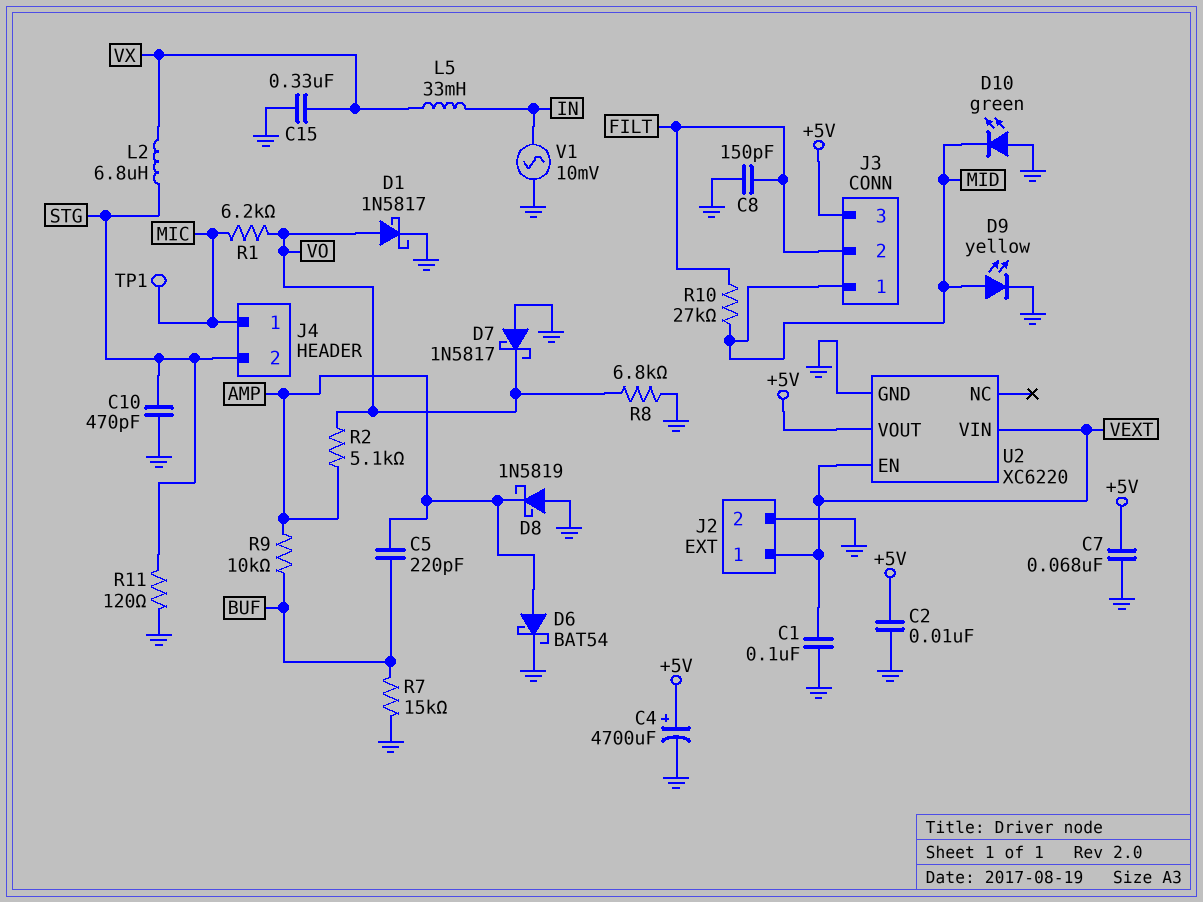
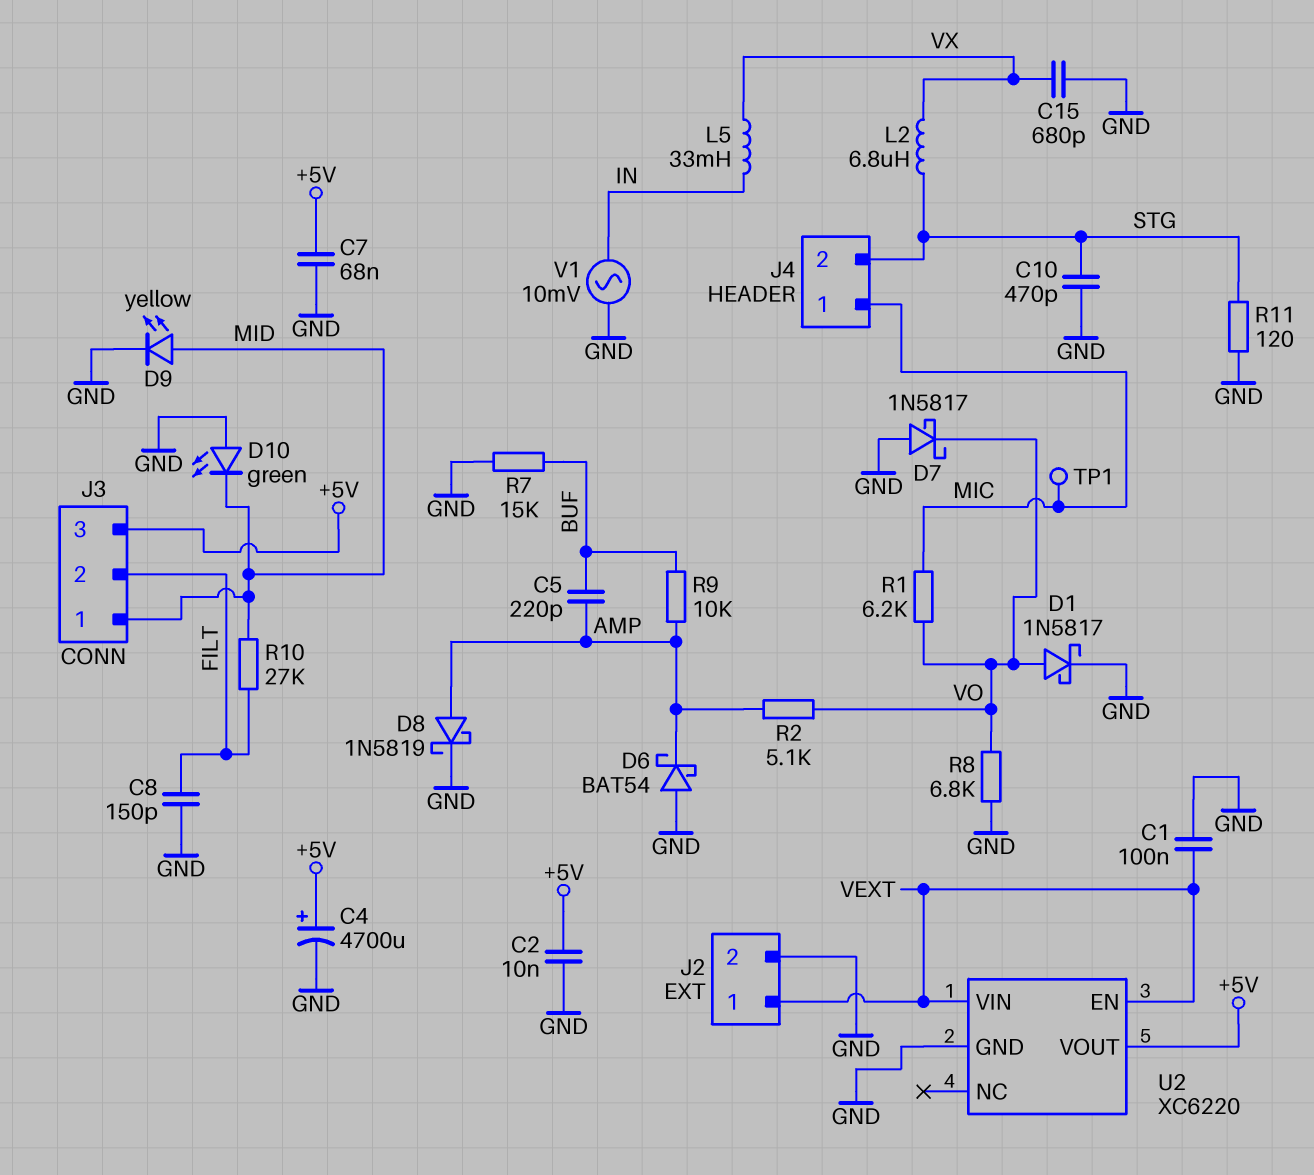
C15: 330nF (GND, VX) -> 680pF (GND, VX)
D6: schottky BAT54 (A AMP, K GND) -> schottky BAT54 (A GND, K AMP)
D8: schottky 1N5819 (A GND, K AMP) -> schottky 1N5819 (A AMP, K GND)

